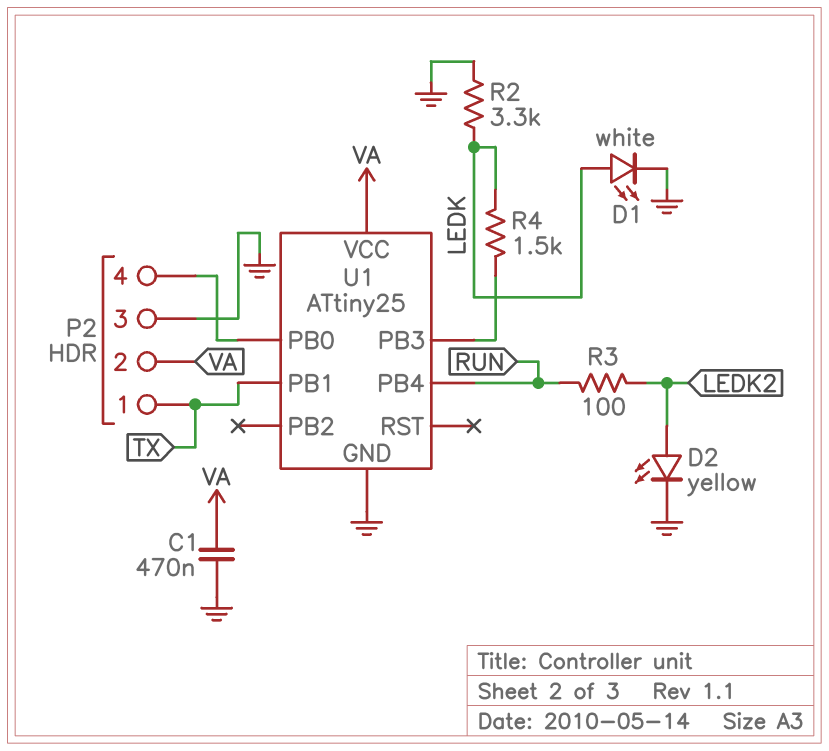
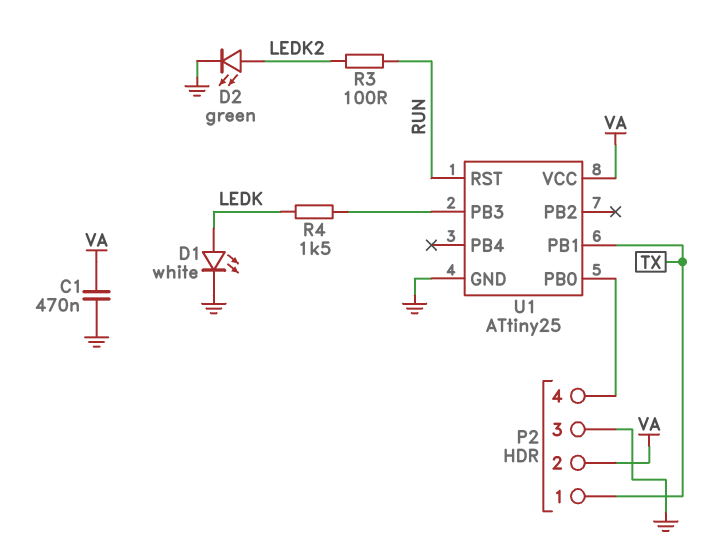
D2: LED yellow (A LEDK2, K GND) -> LED green (A LEDK2, K GND)
R2: 3.3k (GND, LEDK) -> none
U1 pin PB4: RUN -> none
U1 pin RST: none -> RUN

